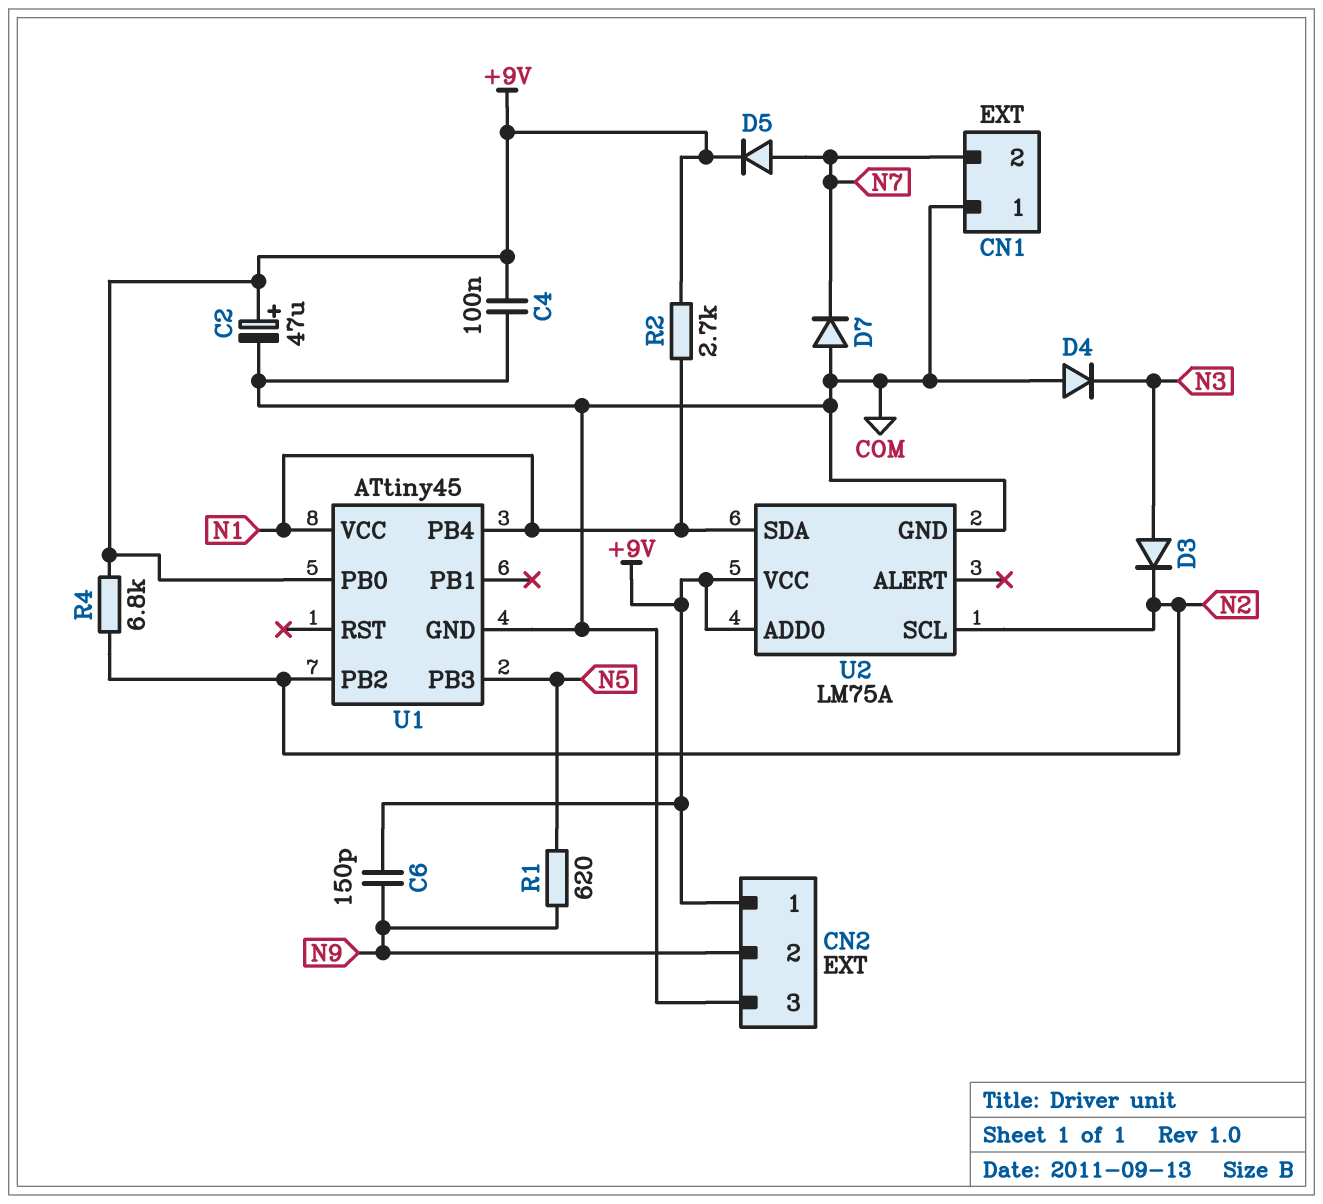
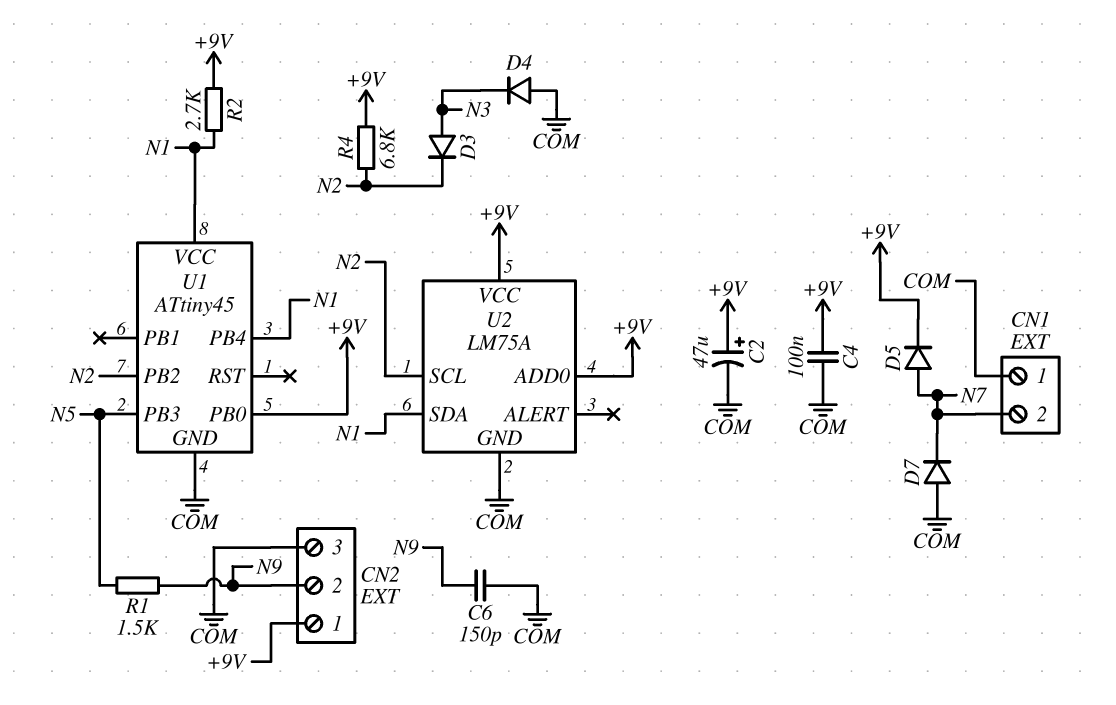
C6: 150pF (+9V, N9) -> 150pF (COM, N9)
R1: 620 (N5, N9) -> 1.5k (N5, N9)

